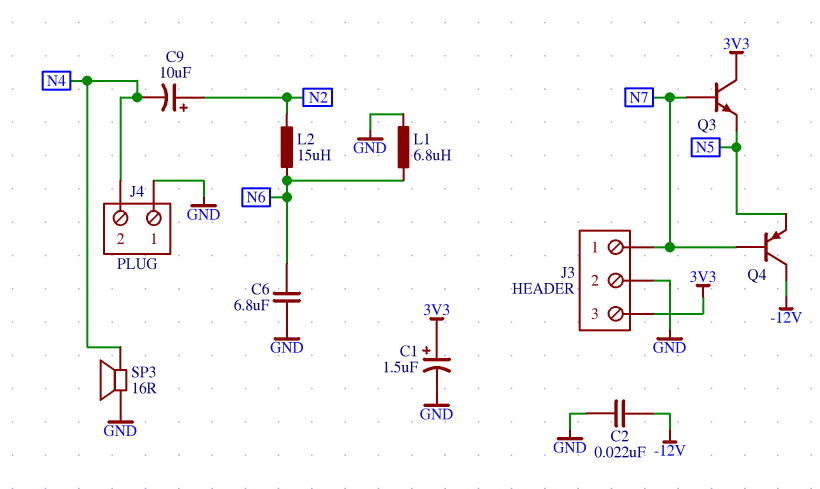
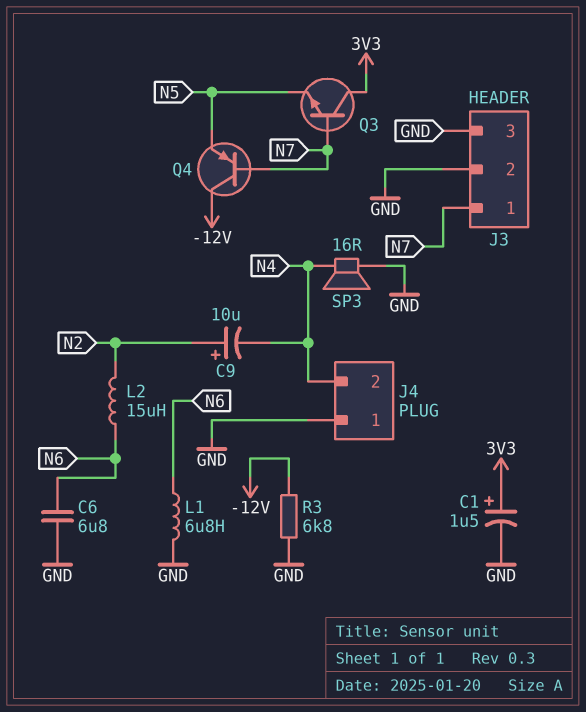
C2: 22nF (-12V, GND) -> none
J3 pin 3: 3V3 -> GND
R3: none -> 6.8k (-12V, GND)

